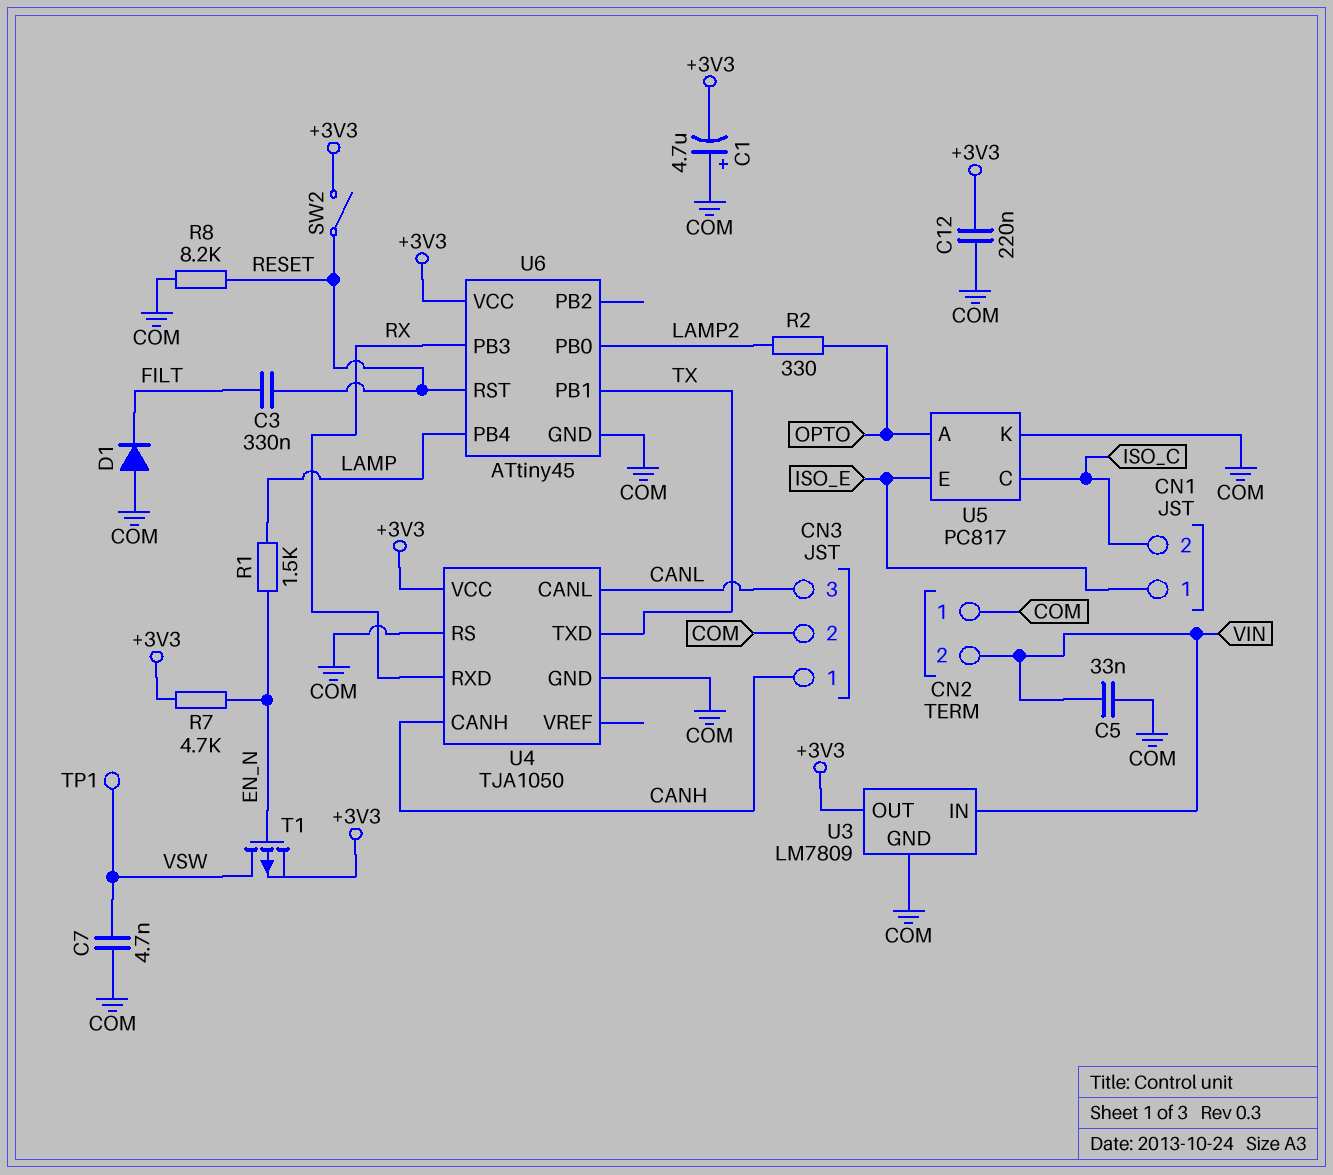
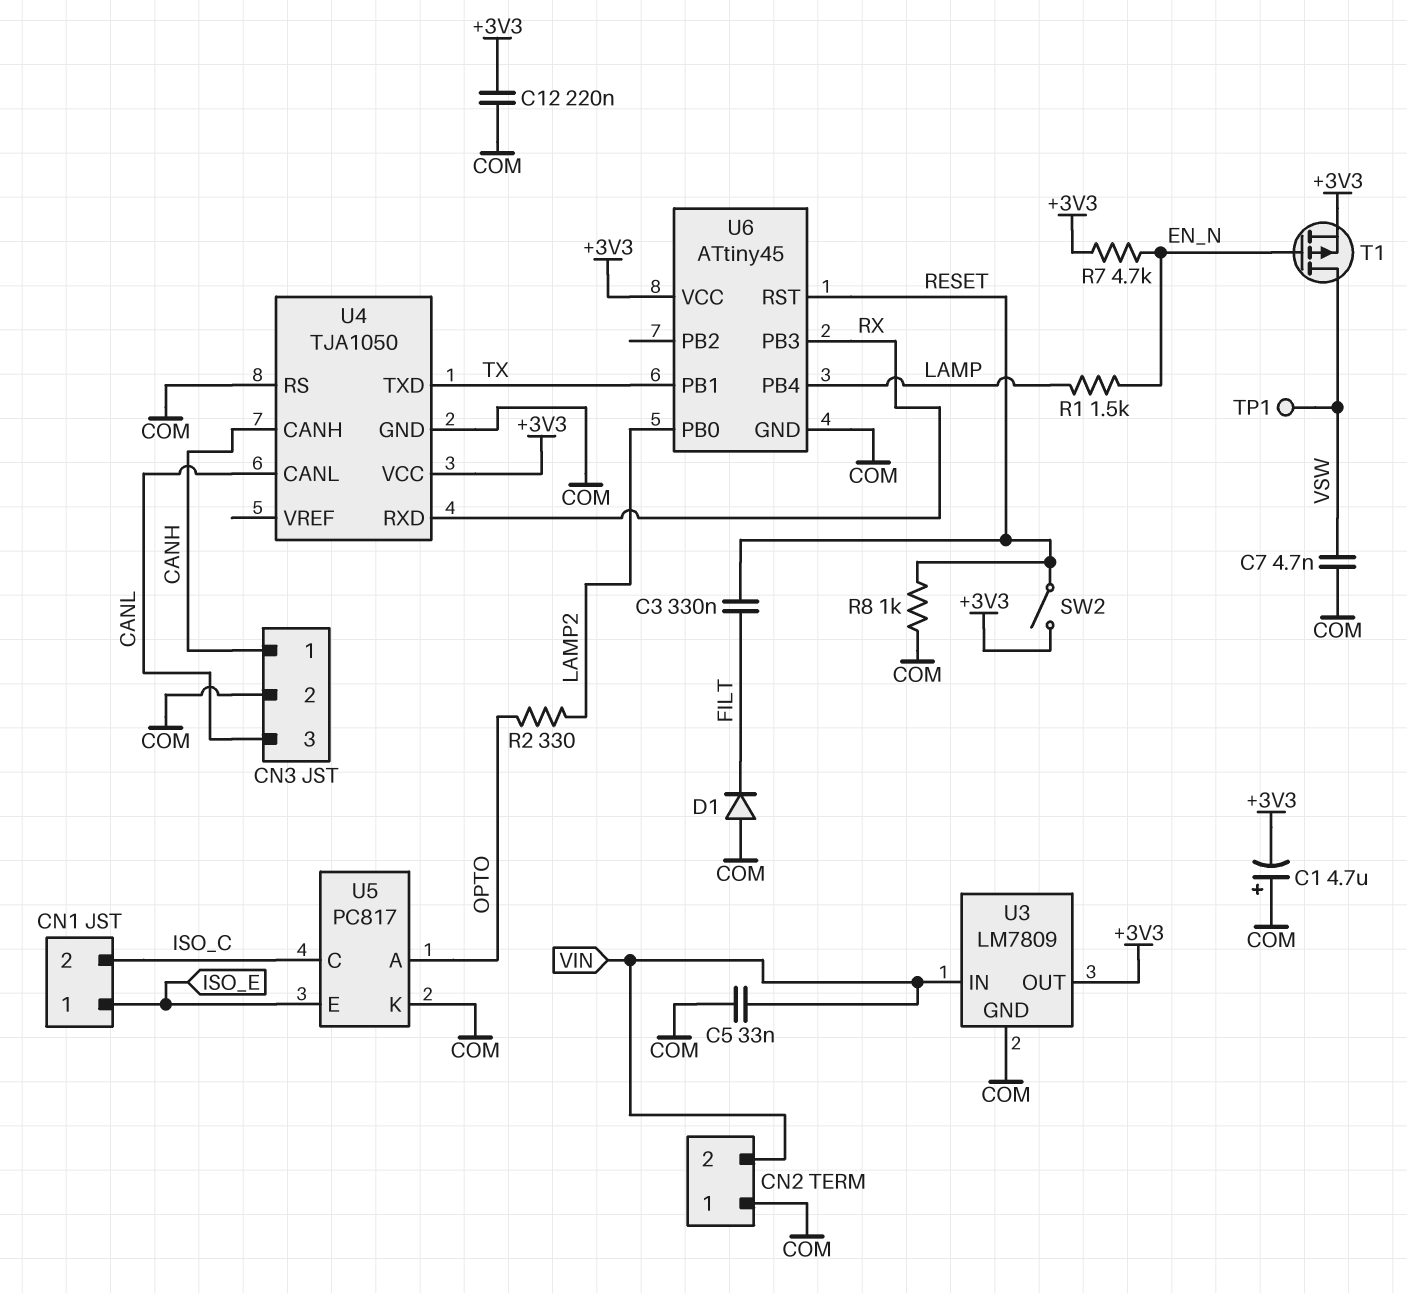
R8: 8.2k (COM, RESET) -> 1k (COM, RESET)

